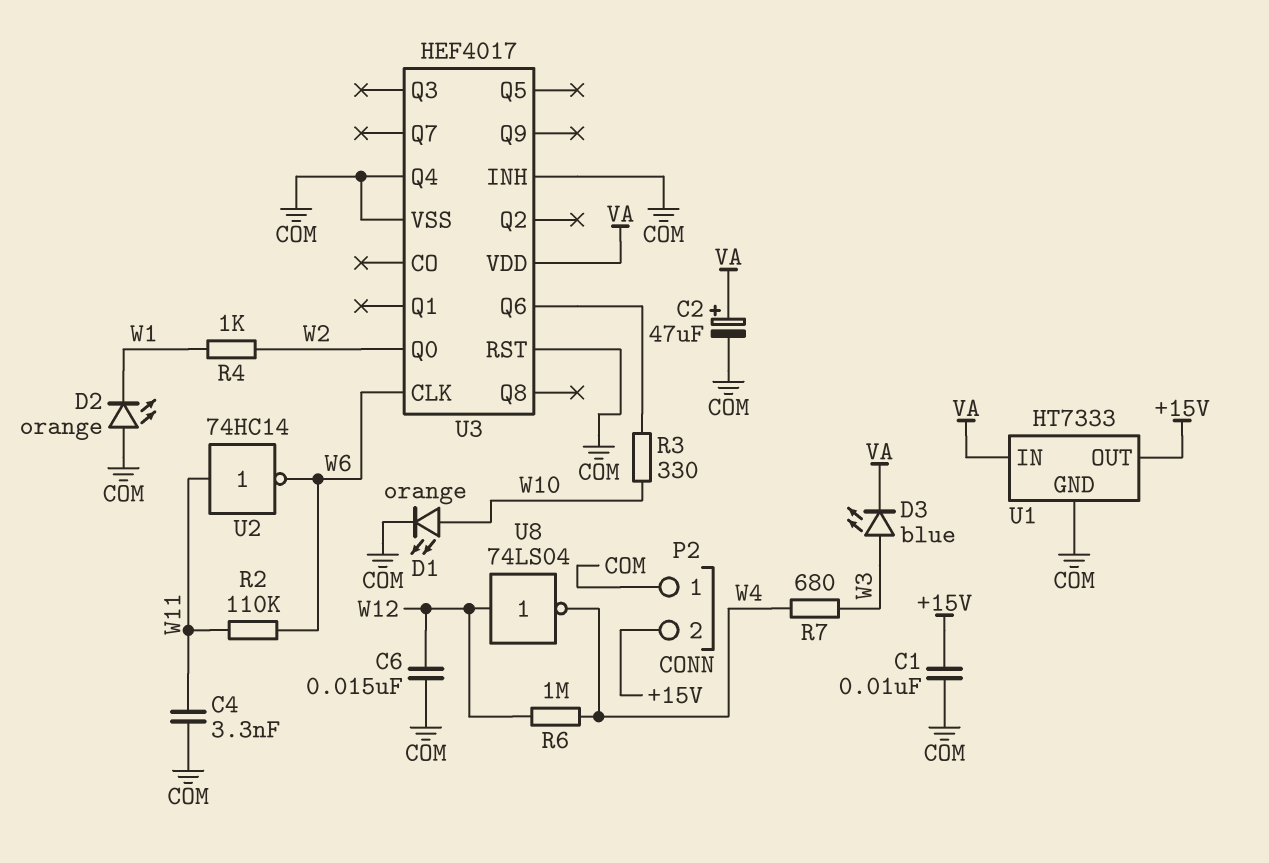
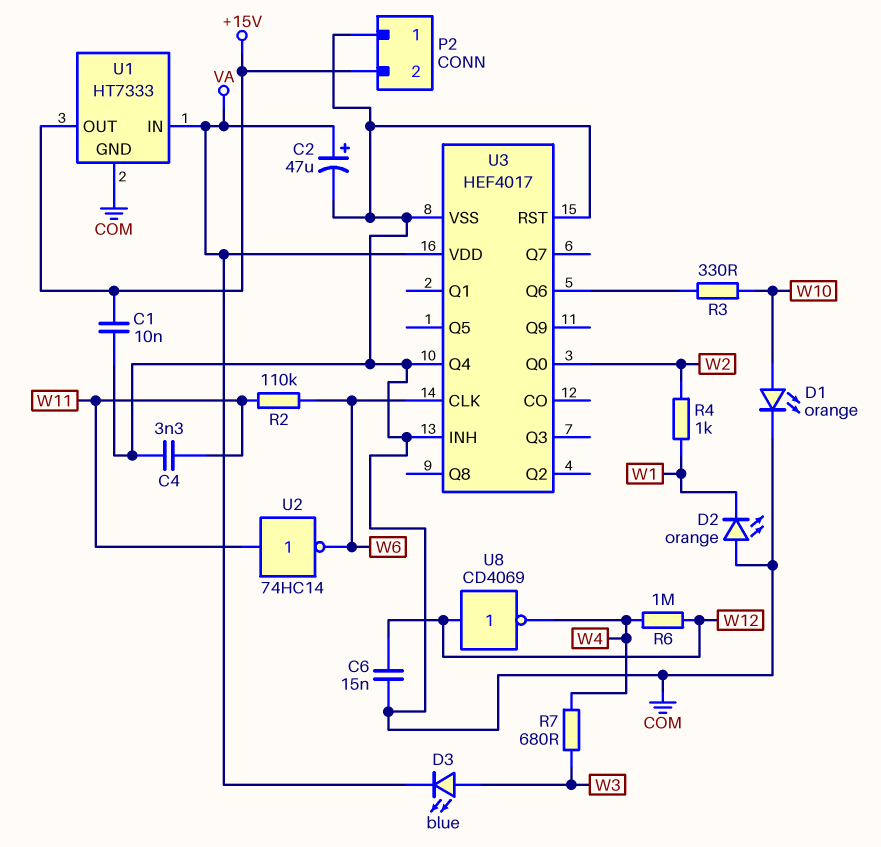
U8: NOT 74LS04 (in W12, out W4) -> NOT CD4069 (in W12, out W4)

